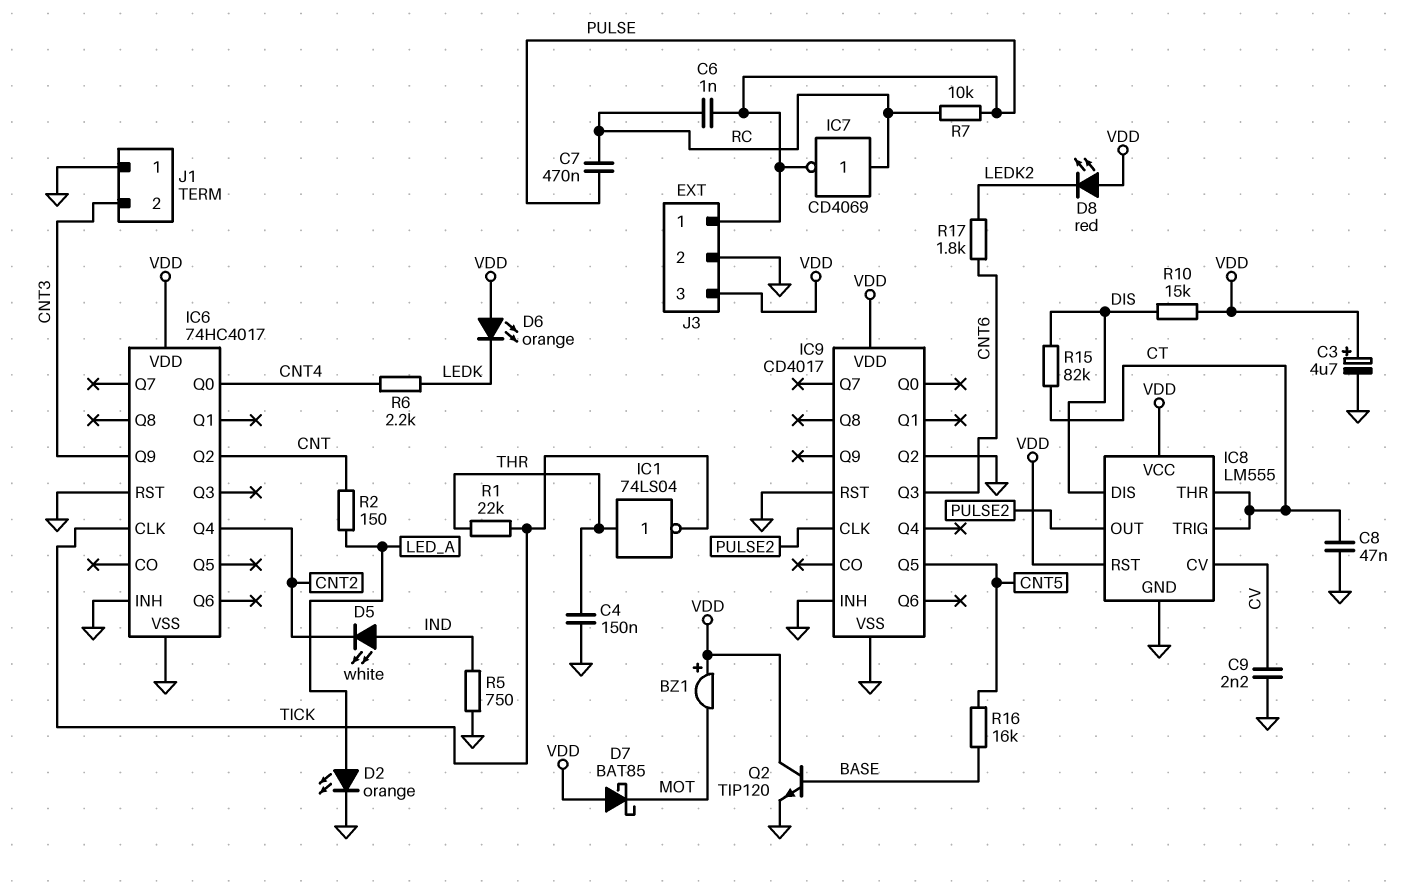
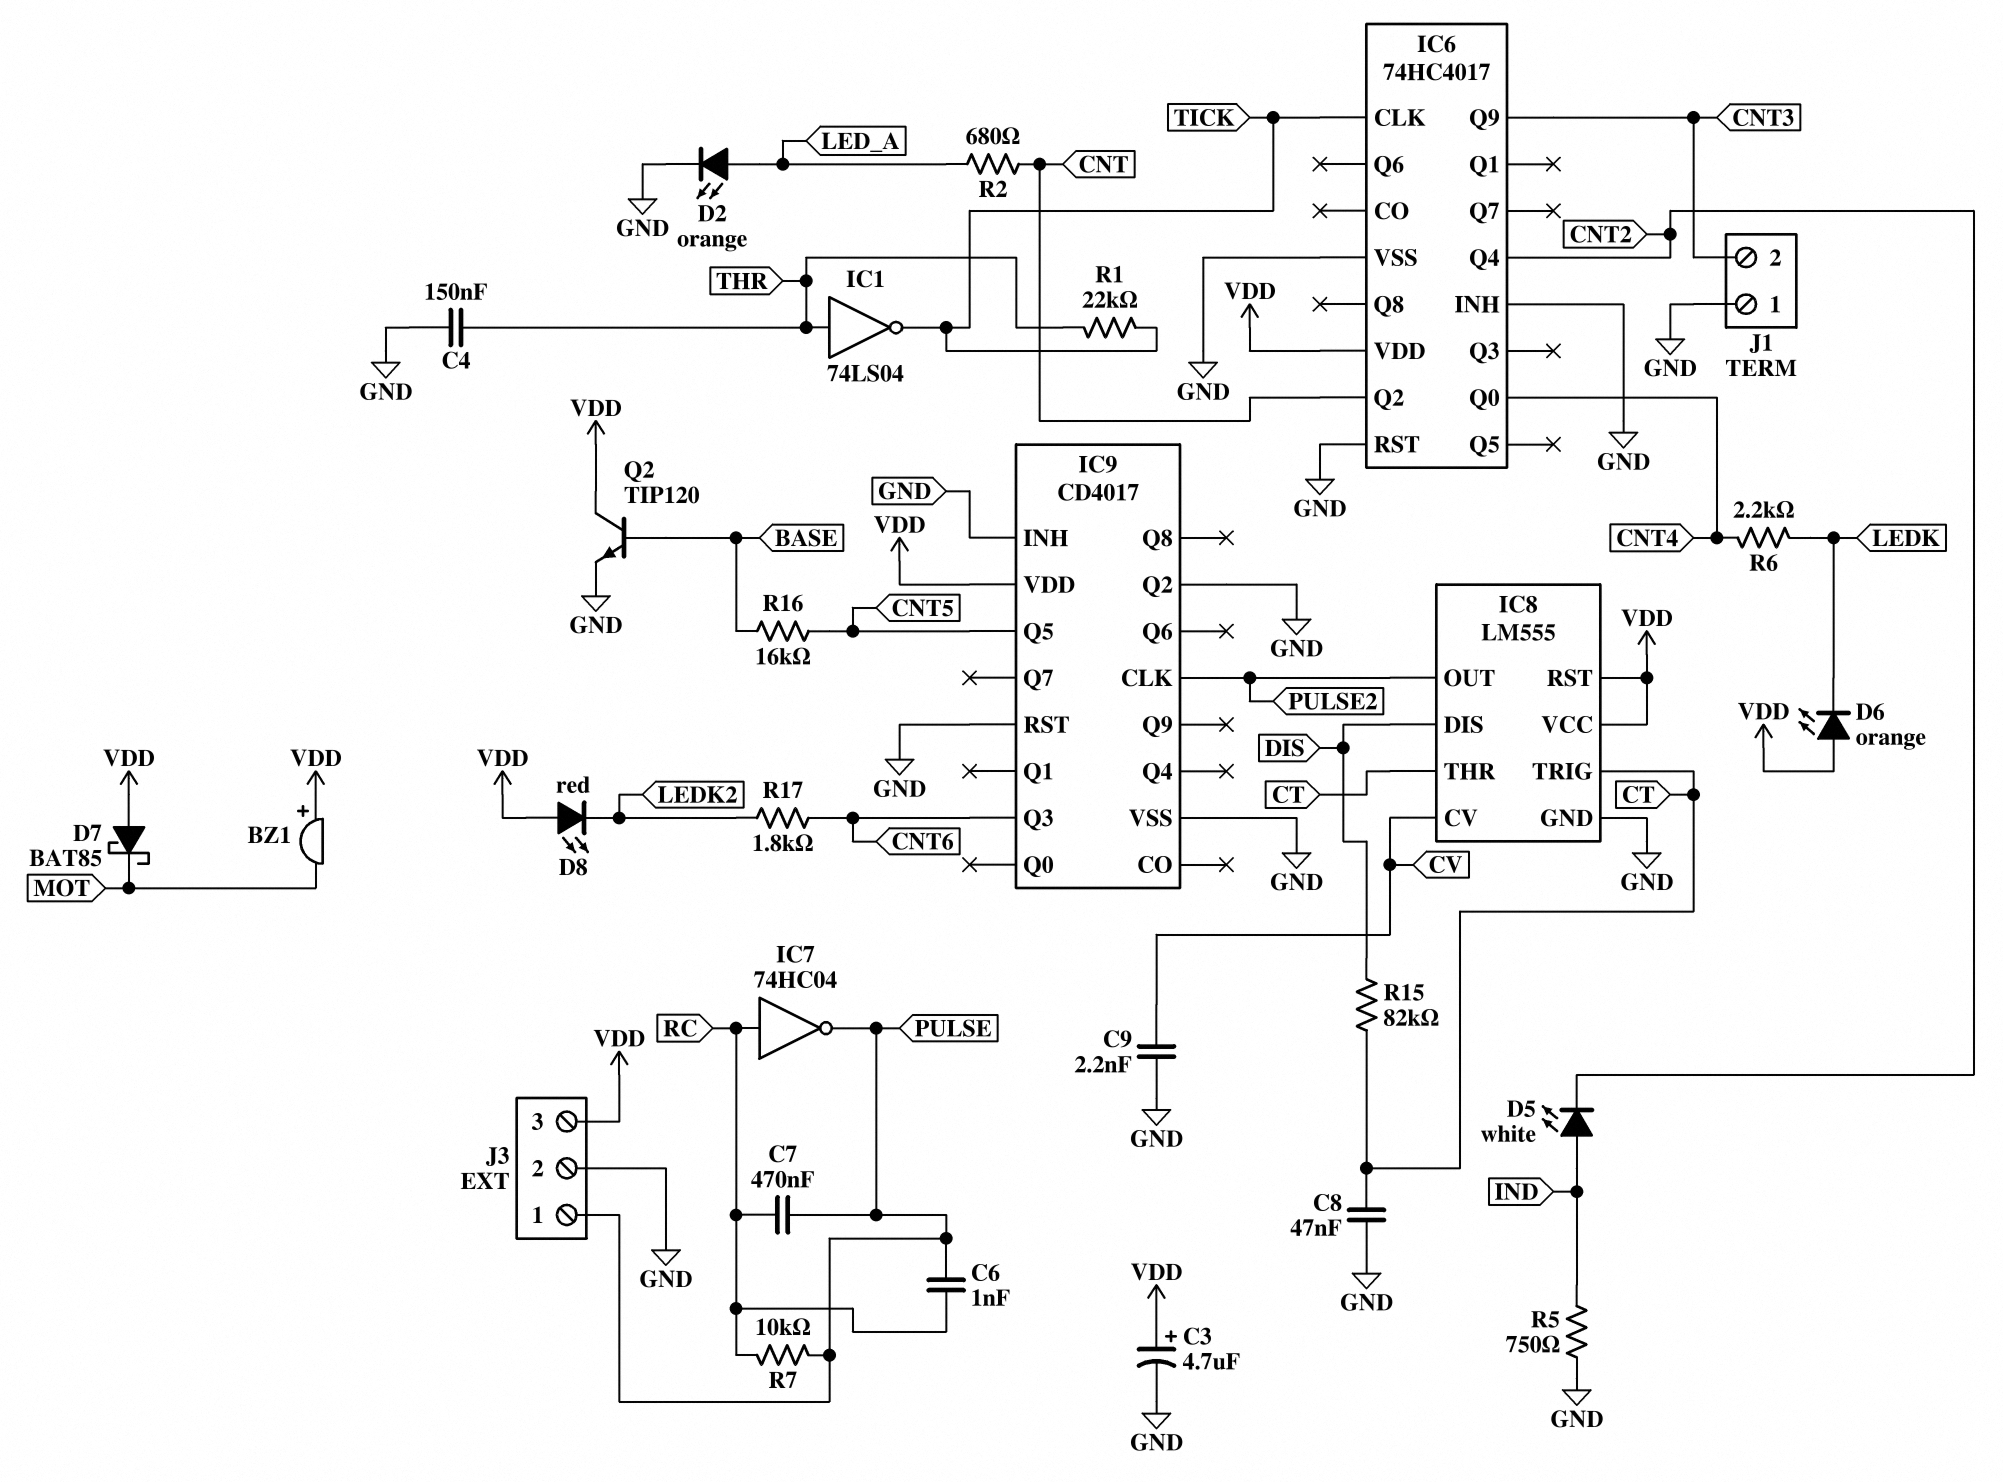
IC7: NOT CD4069 (in RC, out PULSE) -> NOT 74HC04 (in RC, out PULSE)
R2: 150 (CNT, LED_A) -> 680 (CNT, LED_A)
R10: 15k (DIS, VDD) -> none

